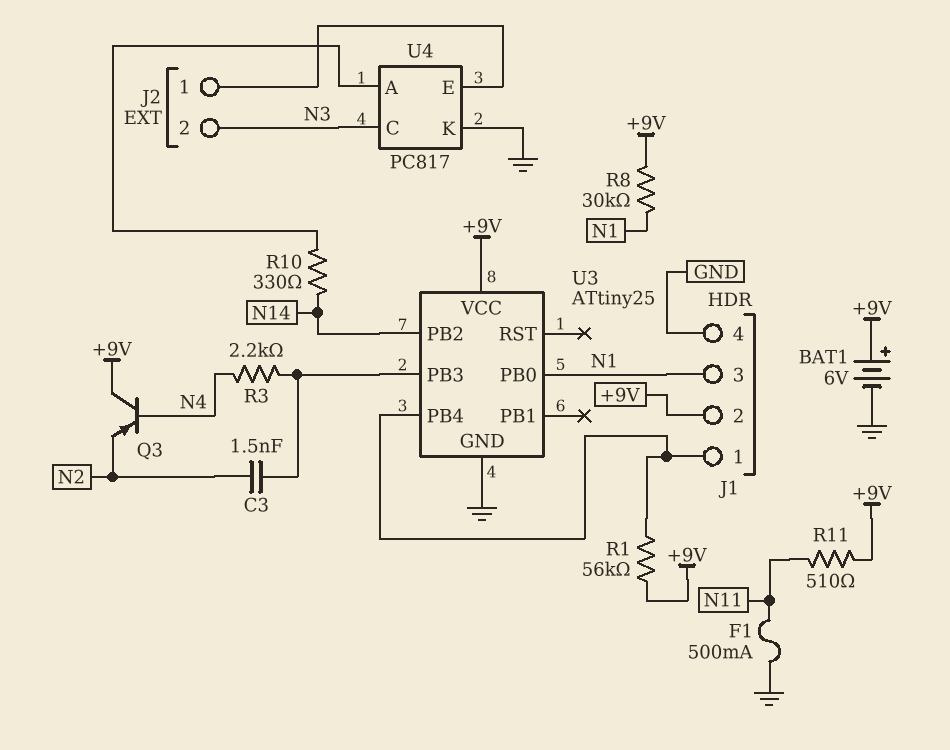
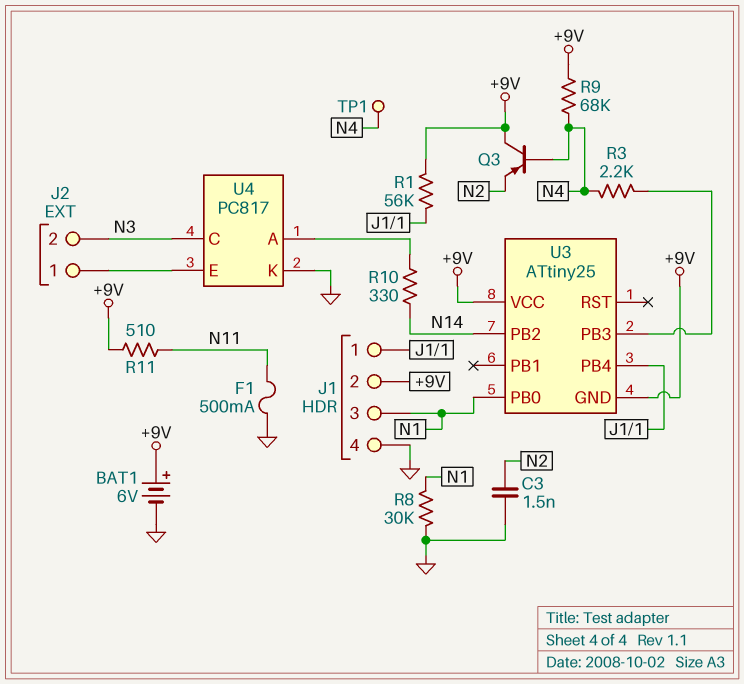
C3: 1.5nF (N2, U3/PB3) -> 1.5nF (GND, N2)
R8: 30k (+9V, N1) -> 30k (GND, N1)
R9: none -> 68k (+9V, N4)
TP1: none -> test point (N4)
U3 pin GND: GND -> +9V

